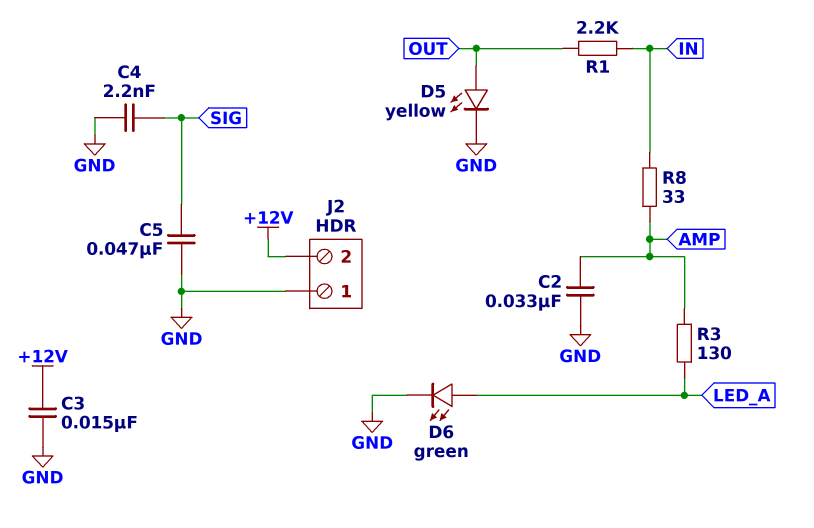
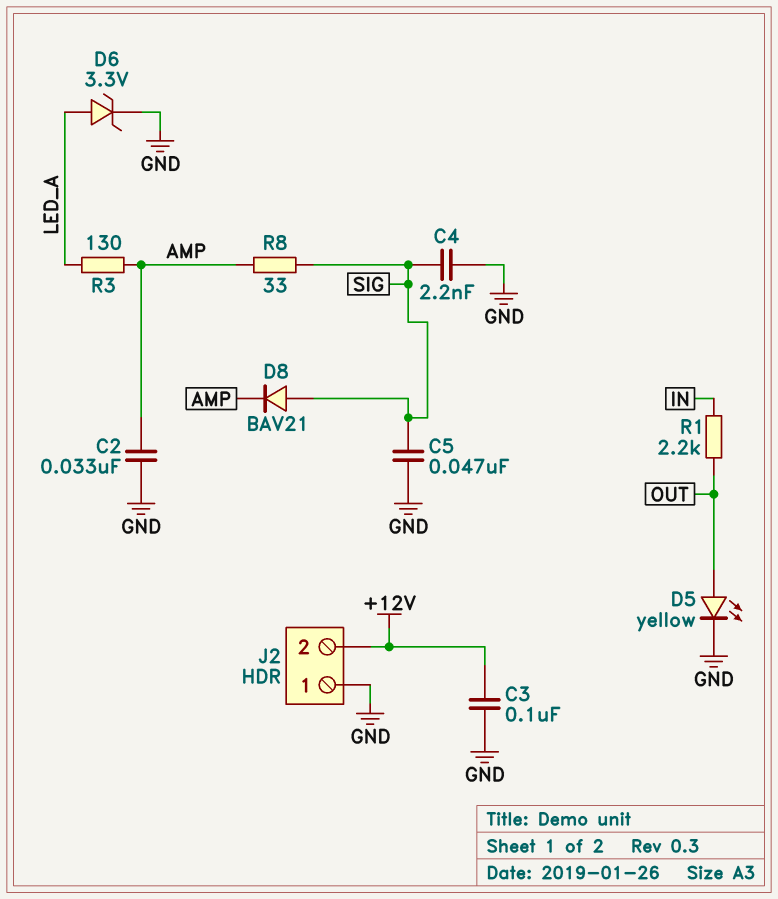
C3: 15nF (+12V, GND) -> 100nF (+12V, GND)
D6: LED green (A LED_A, K GND) -> zener 3.3V (A LED_A, K GND)
D8: none -> diode BAV21 (A SIG, K AMP)
R8: 33 (AMP, IN) -> 33 (AMP, SIG)

